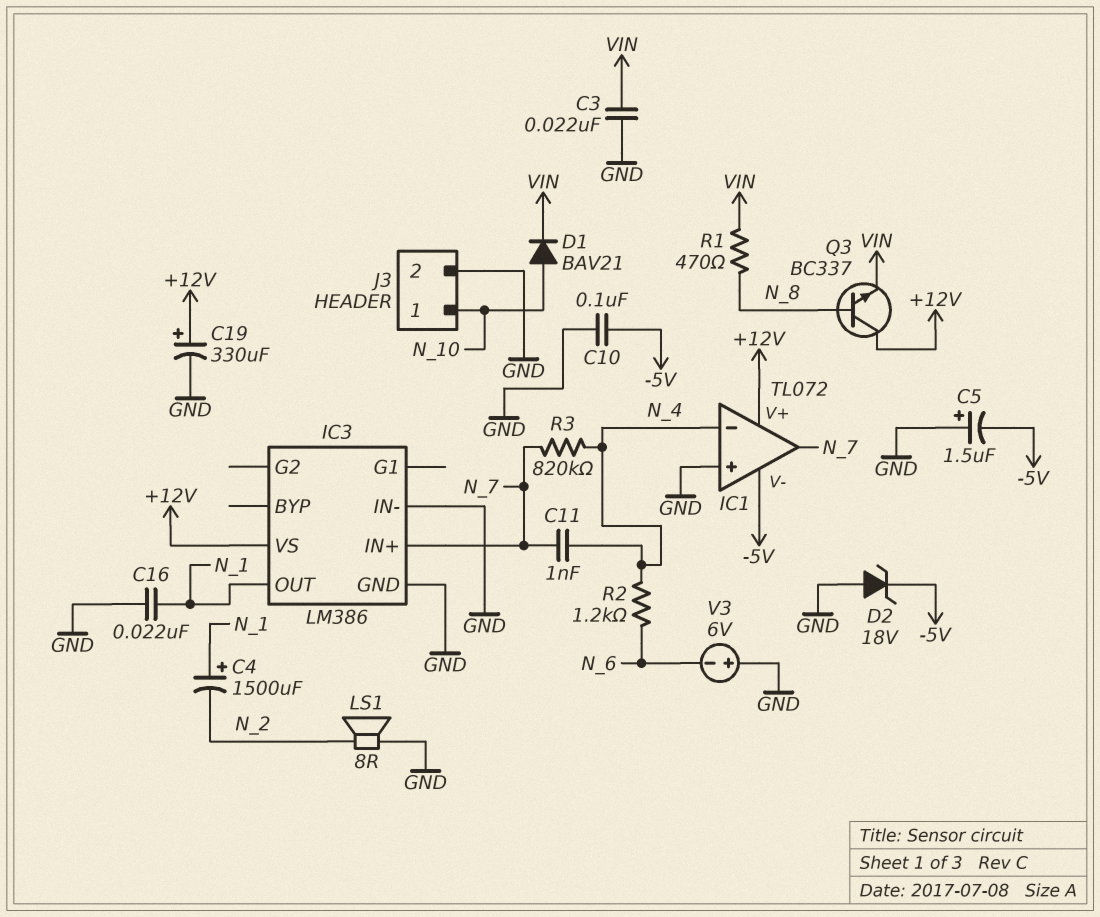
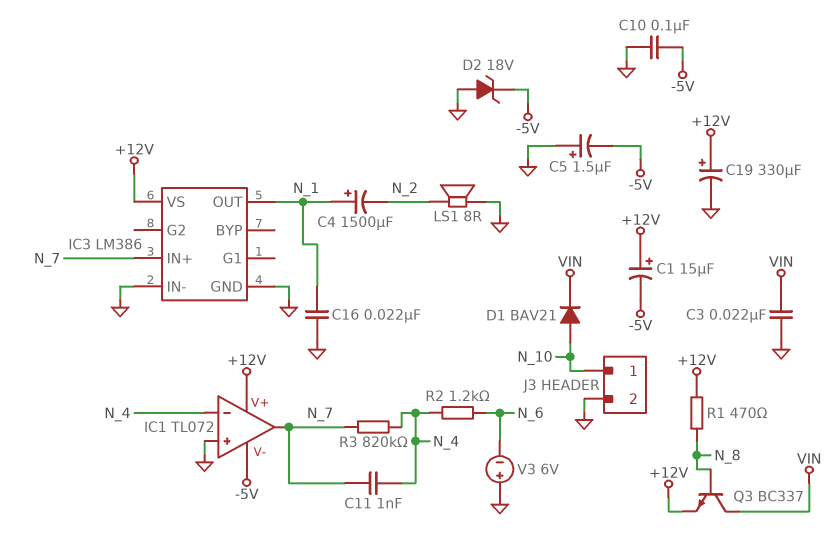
C1: none -> 15uF (plus +12V, minus -5V)
Q3: NPN BC337 (B N_8, C +12V, E VIN) -> NPN BC337 (B N_8, C VIN, E +12V)
R1: 470 (N_8, VIN) -> 470 (+12V, N_8)

